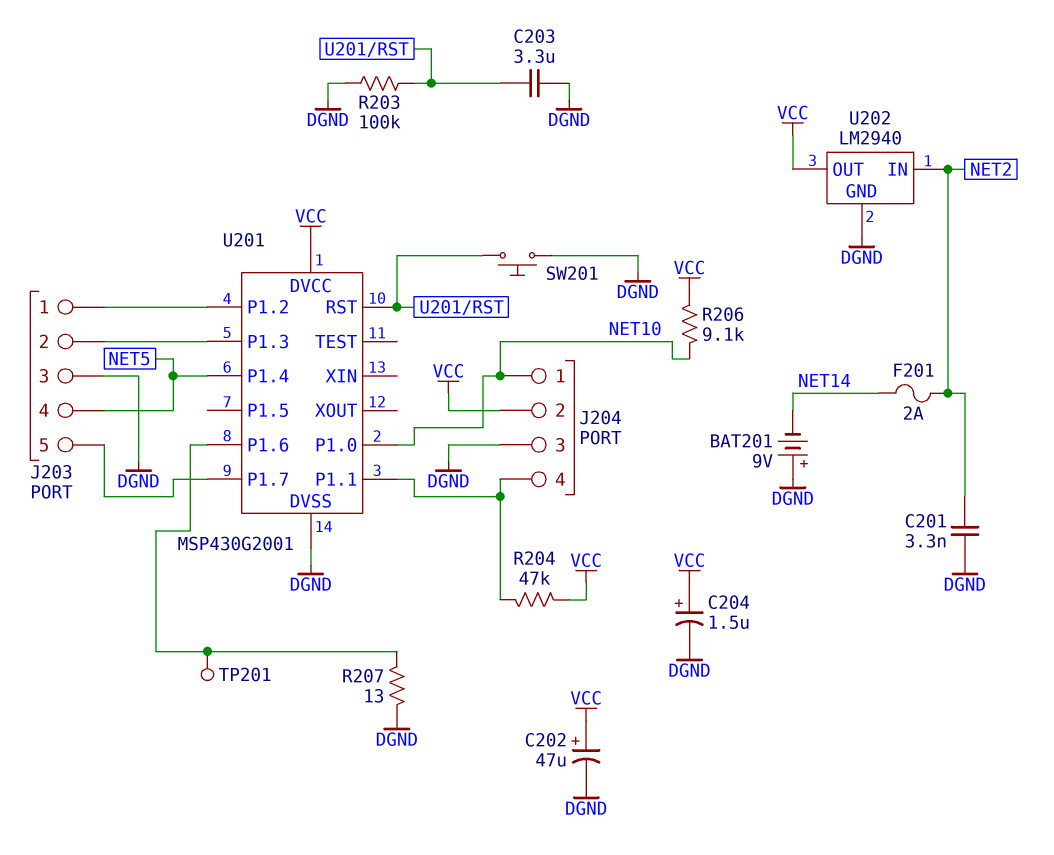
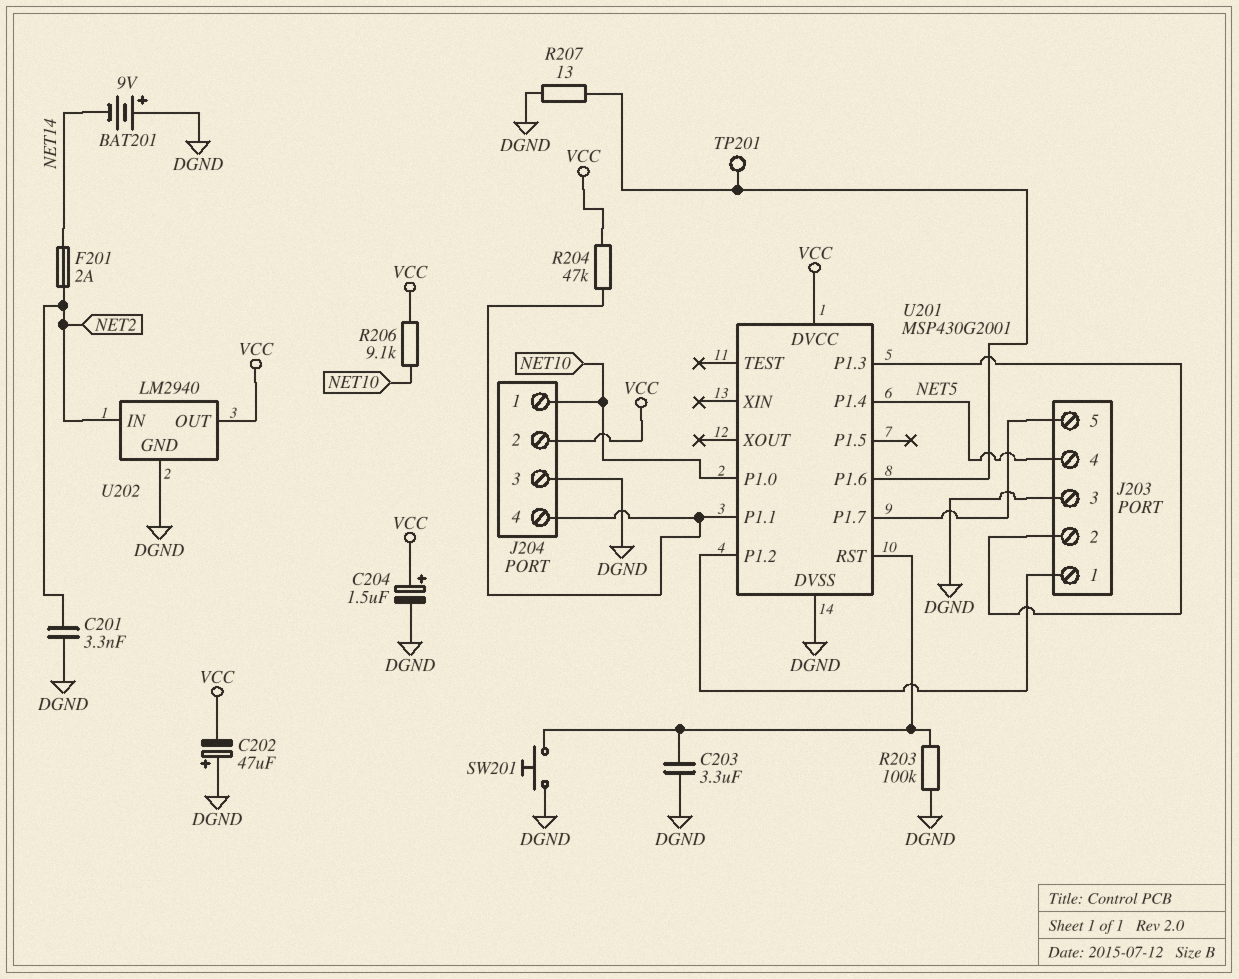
C202: 47uF (plus VCC, minus DGND) -> 47uF (plus DGND, minus VCC)

